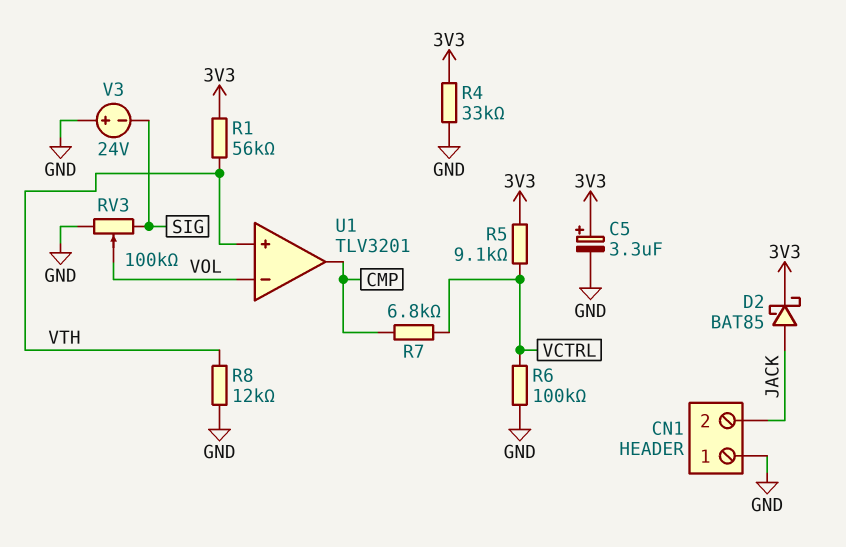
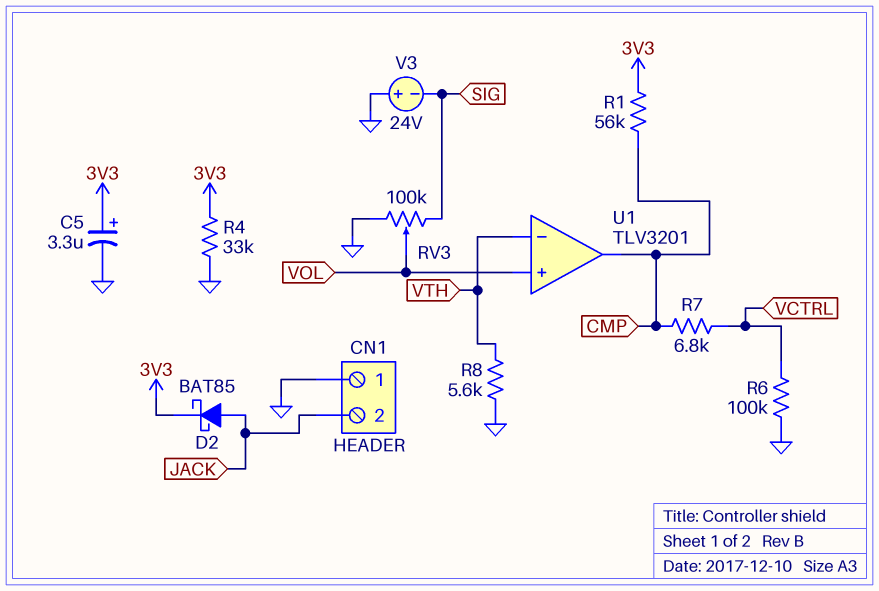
R1: 56k (3V3, VTH) -> 56k (3V3, CMP)
R5: 9.1k (3V3, VCTRL) -> none
R8: 12k (GND, VTH) -> 5.6k (GND, VTH)
U1 pin in+: VTH -> VOL
U1 pin in-: VOL -> VTH

